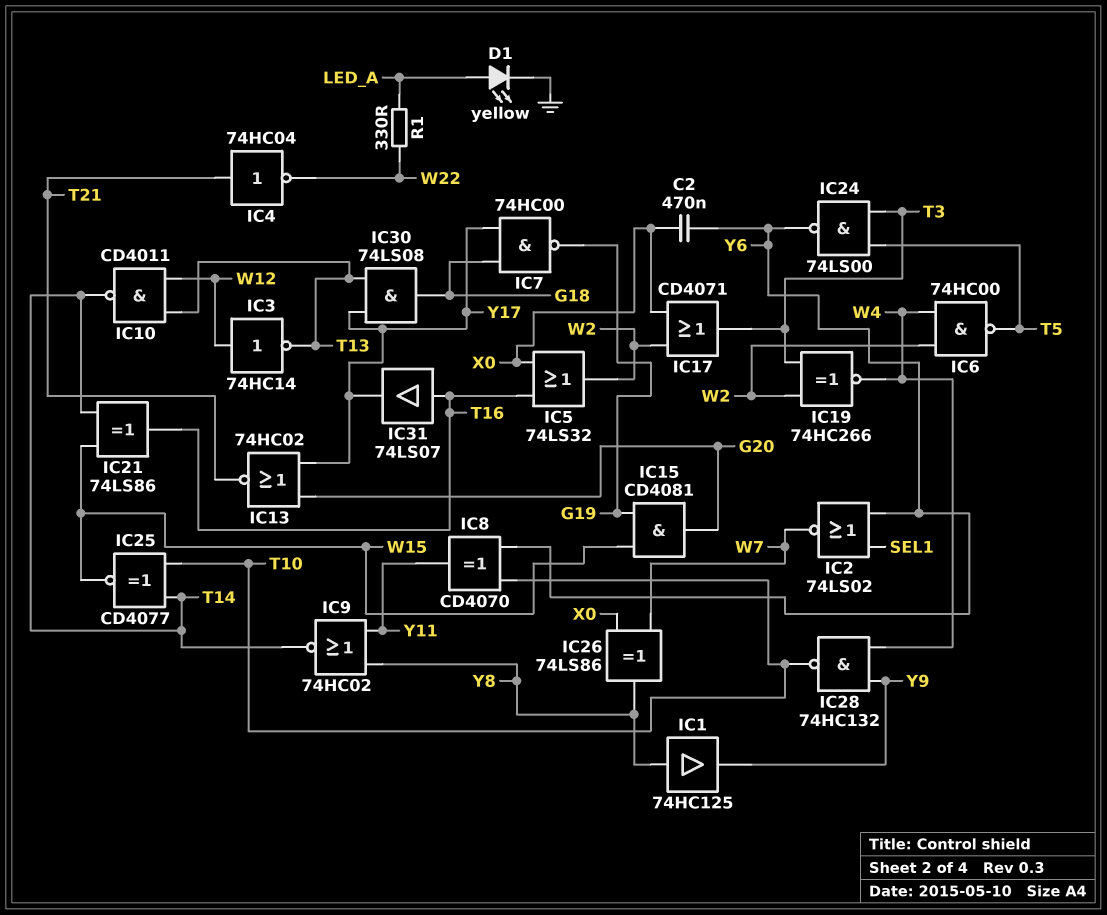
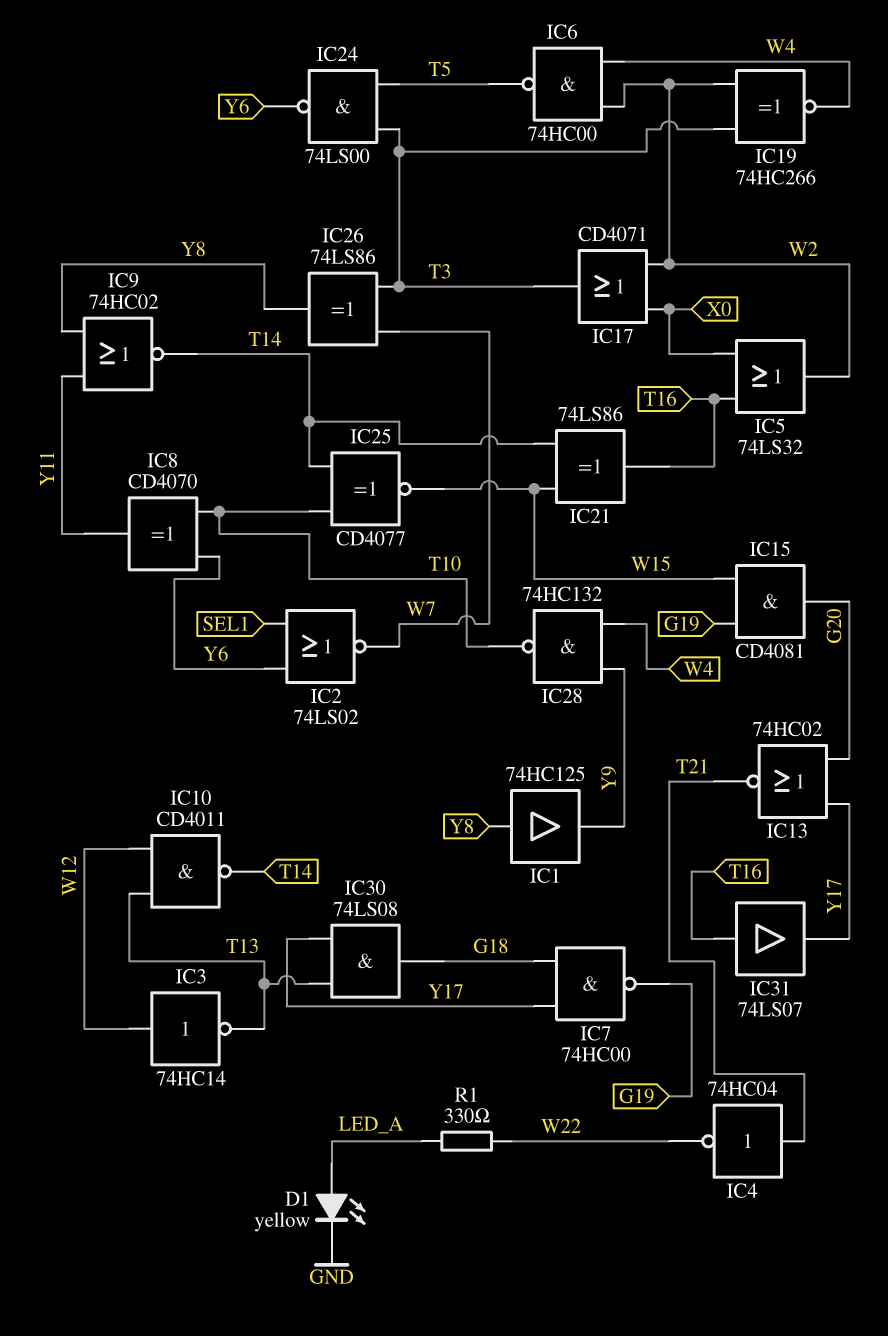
C2: 470nF (X0, Y6) -> none
IC26: XOR 74LS86 (in W7, in X0, out Y8) -> XOR 74LS86 (in T3, in W7, out Y8)

